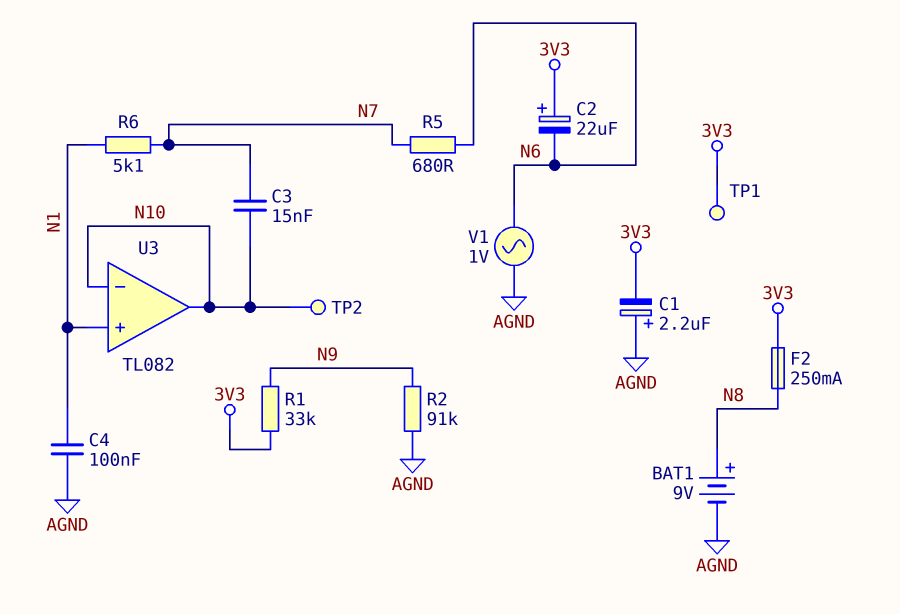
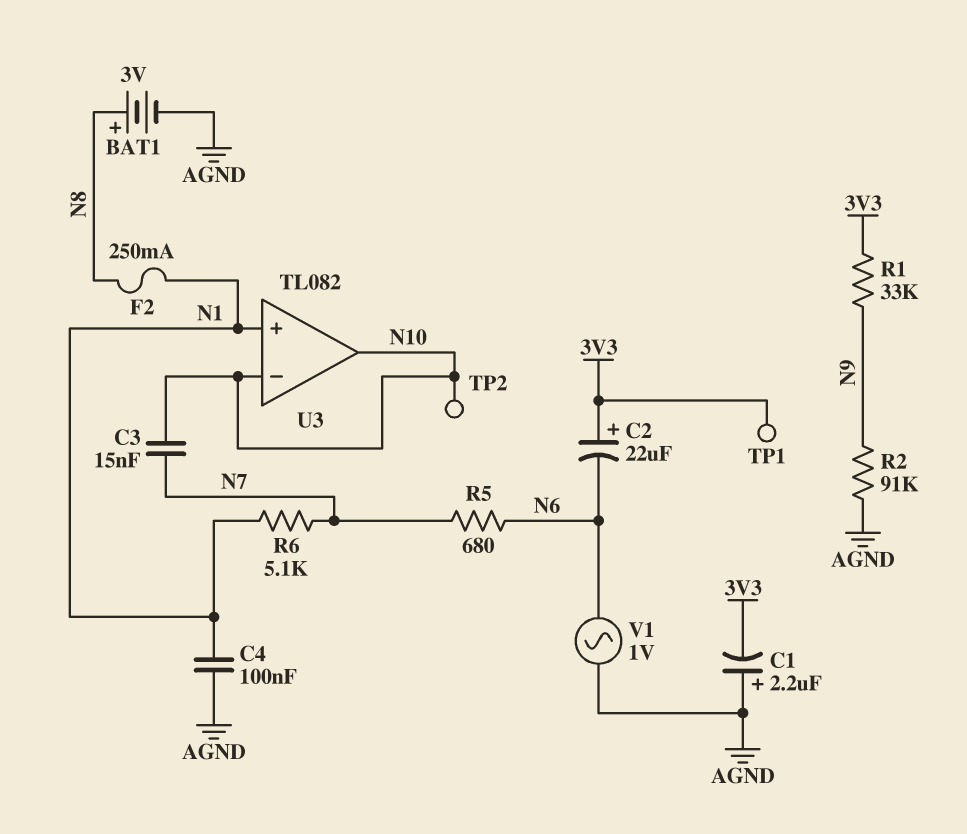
BAT1: 9V (plus N8, minus AGND) -> 3V (plus N8, minus AGND)
F2: 250mA (3V3, N8) -> 250mA (N1, N8)

